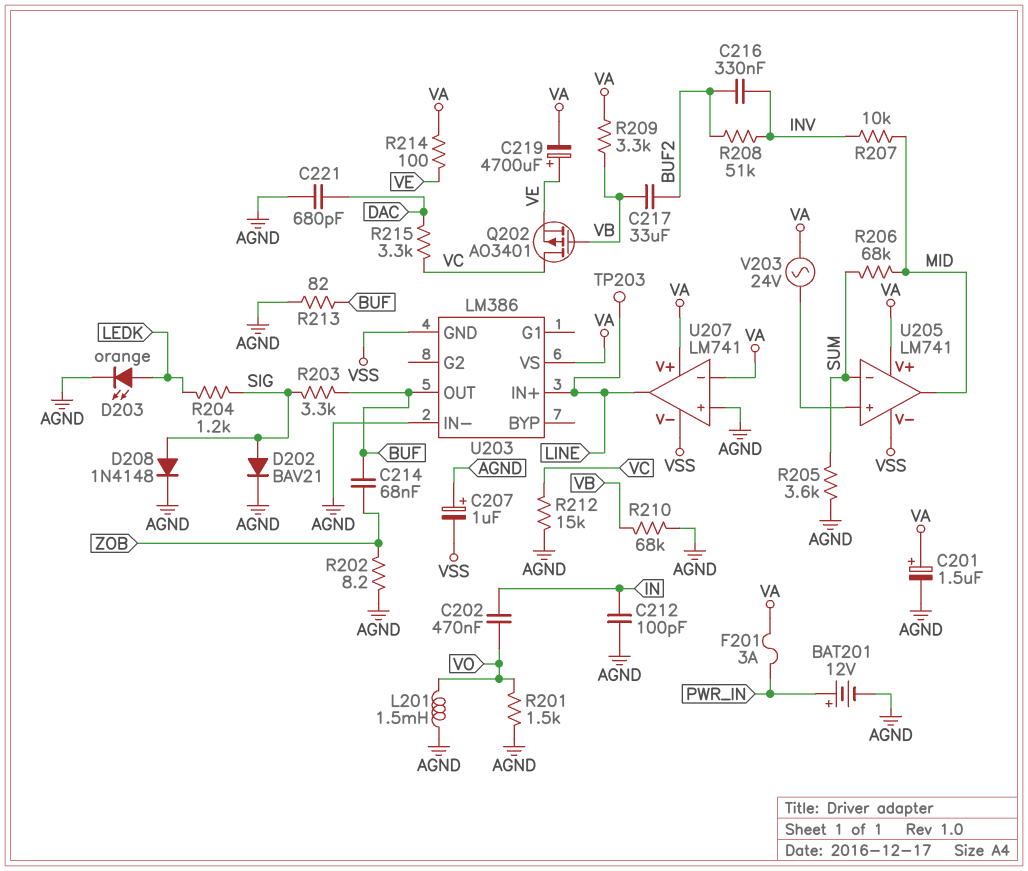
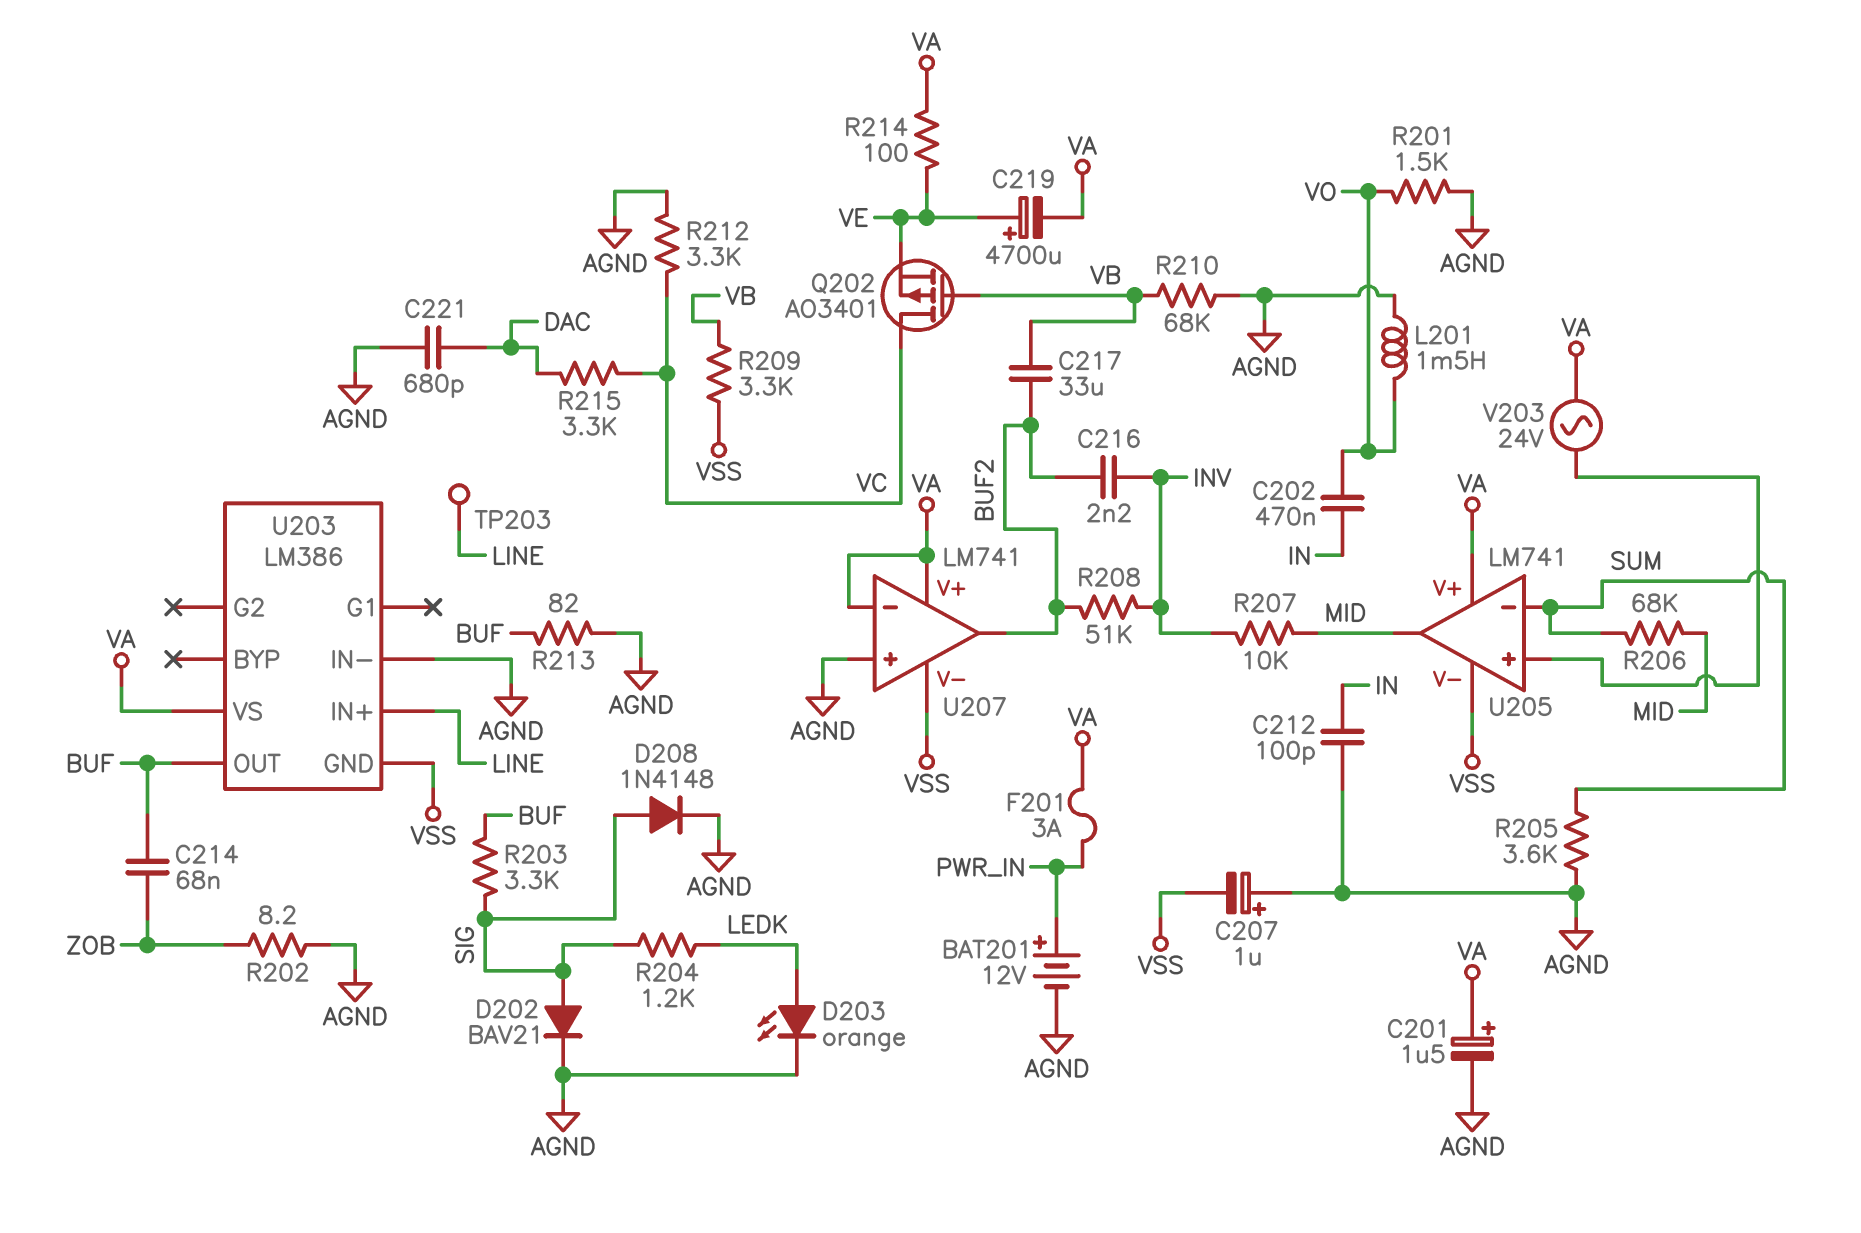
C216: 330nF (BUF2, INV) -> 2.2nF (BUF2, INV)
R209: 3.3k (VA, VB) -> 3.3k (VB, VSS)
R212: 15k (AGND, VC) -> 3.3k (AGND, VC)
U207 pin out: LINE -> BUF2

